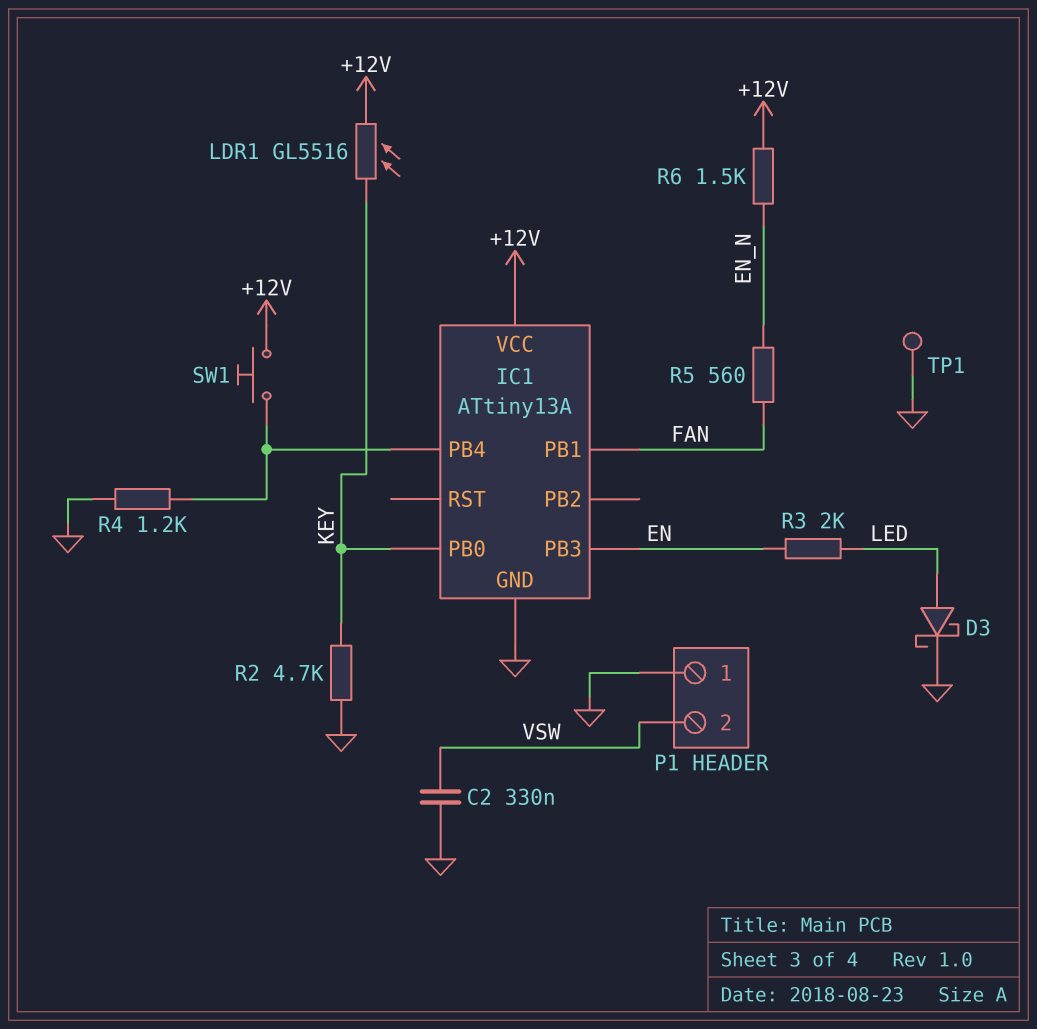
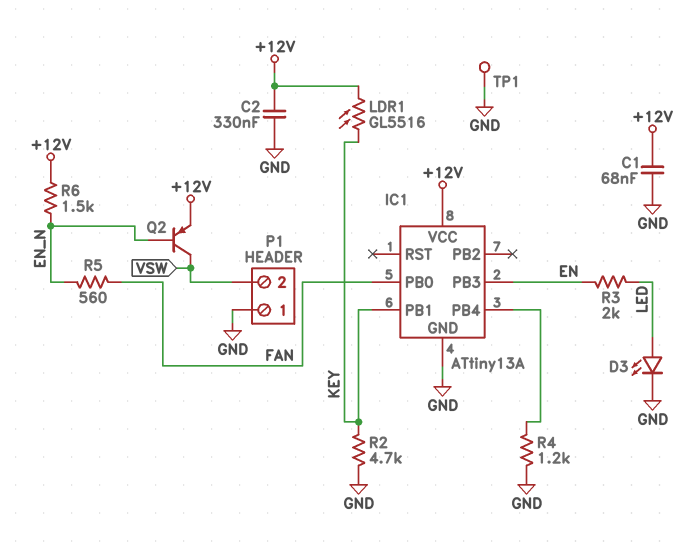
C1: none -> 68nF (+12V, GND)
C2: 330nF (GND, VSW) -> 330nF (+12V, GND)
D3: schottky (A LED, K GND) -> LED (A LED, K GND)
IC1 pin PB0: KEY -> FAN
IC1 pin PB1: FAN -> KEY
Q2: none -> PNP (B EN_N, C VSW, E +12V)
SW1: button (+12V, IC1/PB4) -> none

